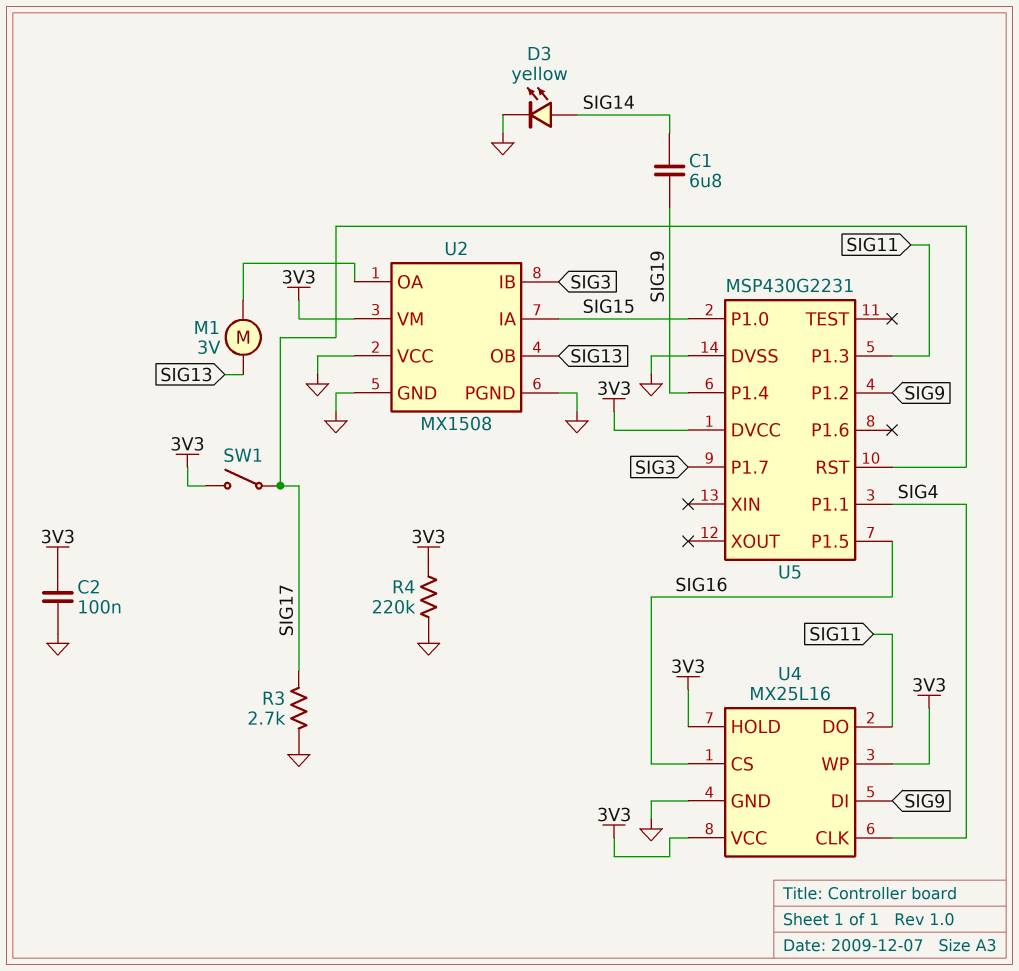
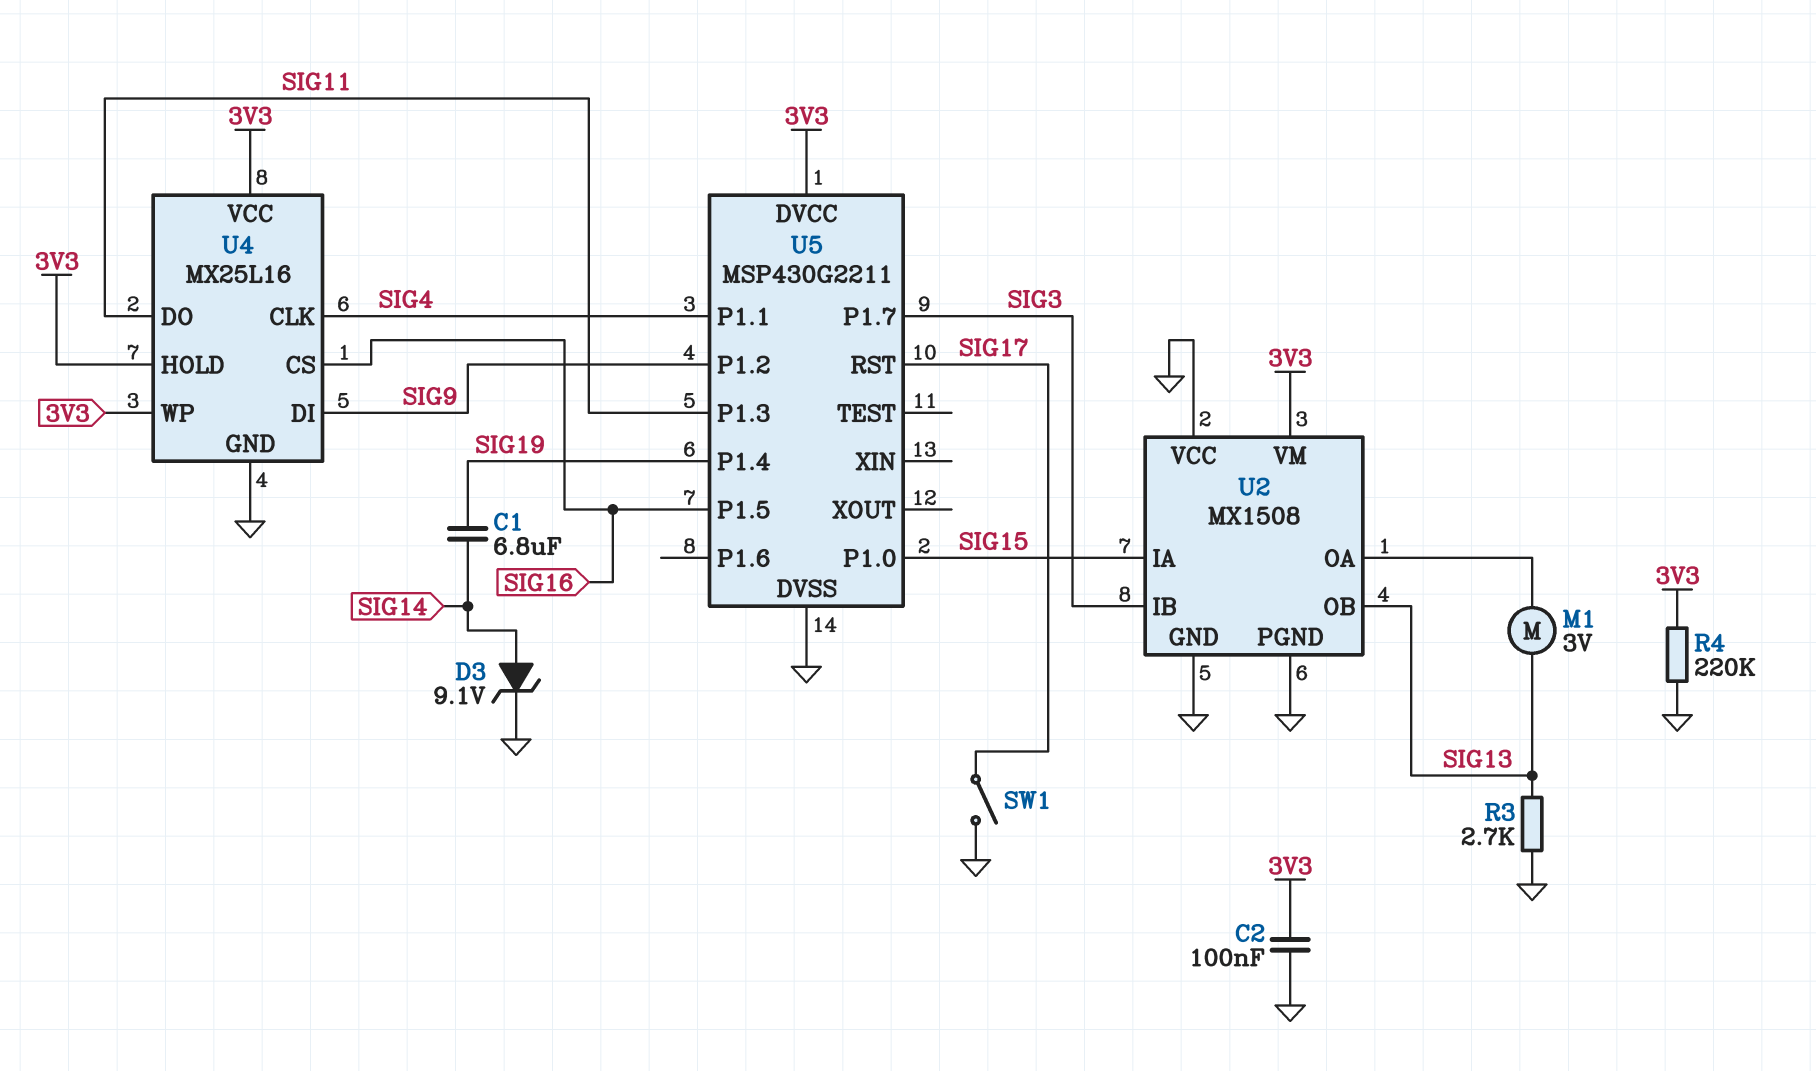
D3: LED yellow (A SIG14, K GND) -> zener 9.1V (A SIG14, K GND)
R3: 2.7k (GND, SIG17) -> 2.7k (GND, SIG13)
SW1: switch (3V3, SIG17) -> switch (GND, SIG17)
U5: MSP430G2231 -> MSP430G2211

